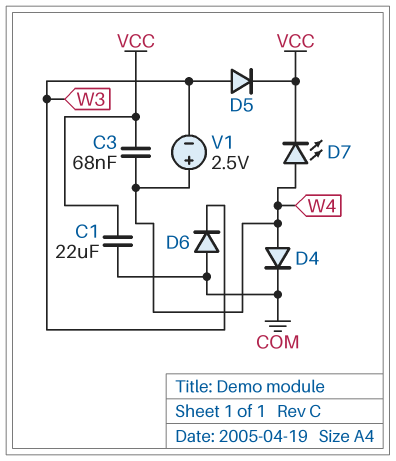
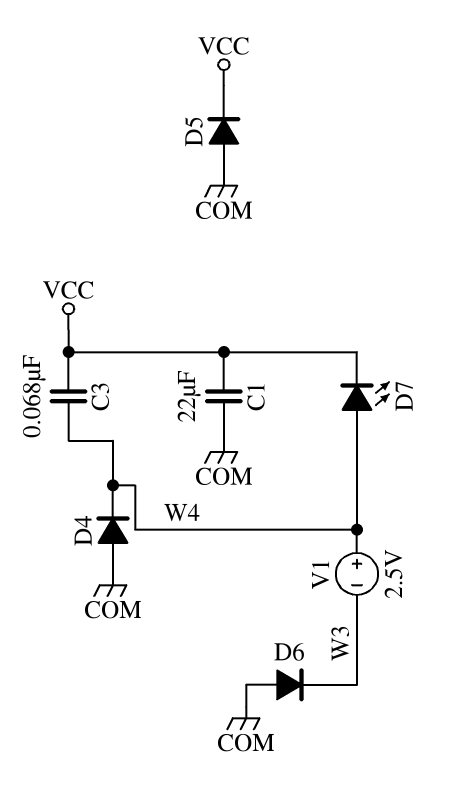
D4: diode (A W4, K COM) -> diode (A COM, K W4)
D5: diode (A W3, K VCC) -> diode (A COM, K VCC)

